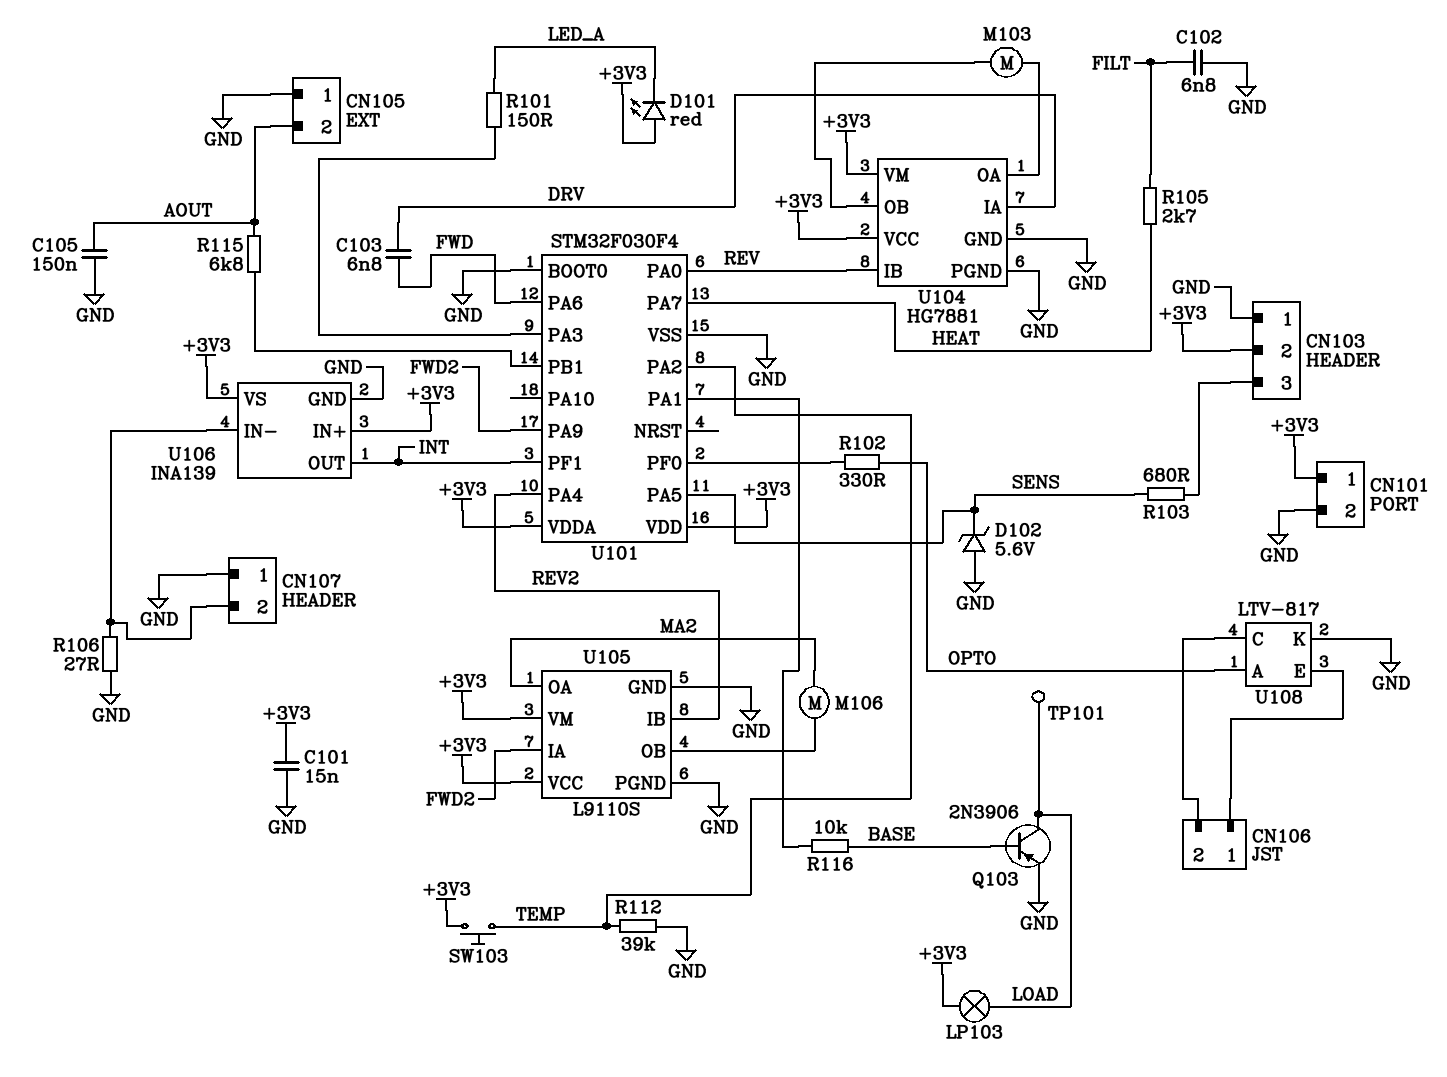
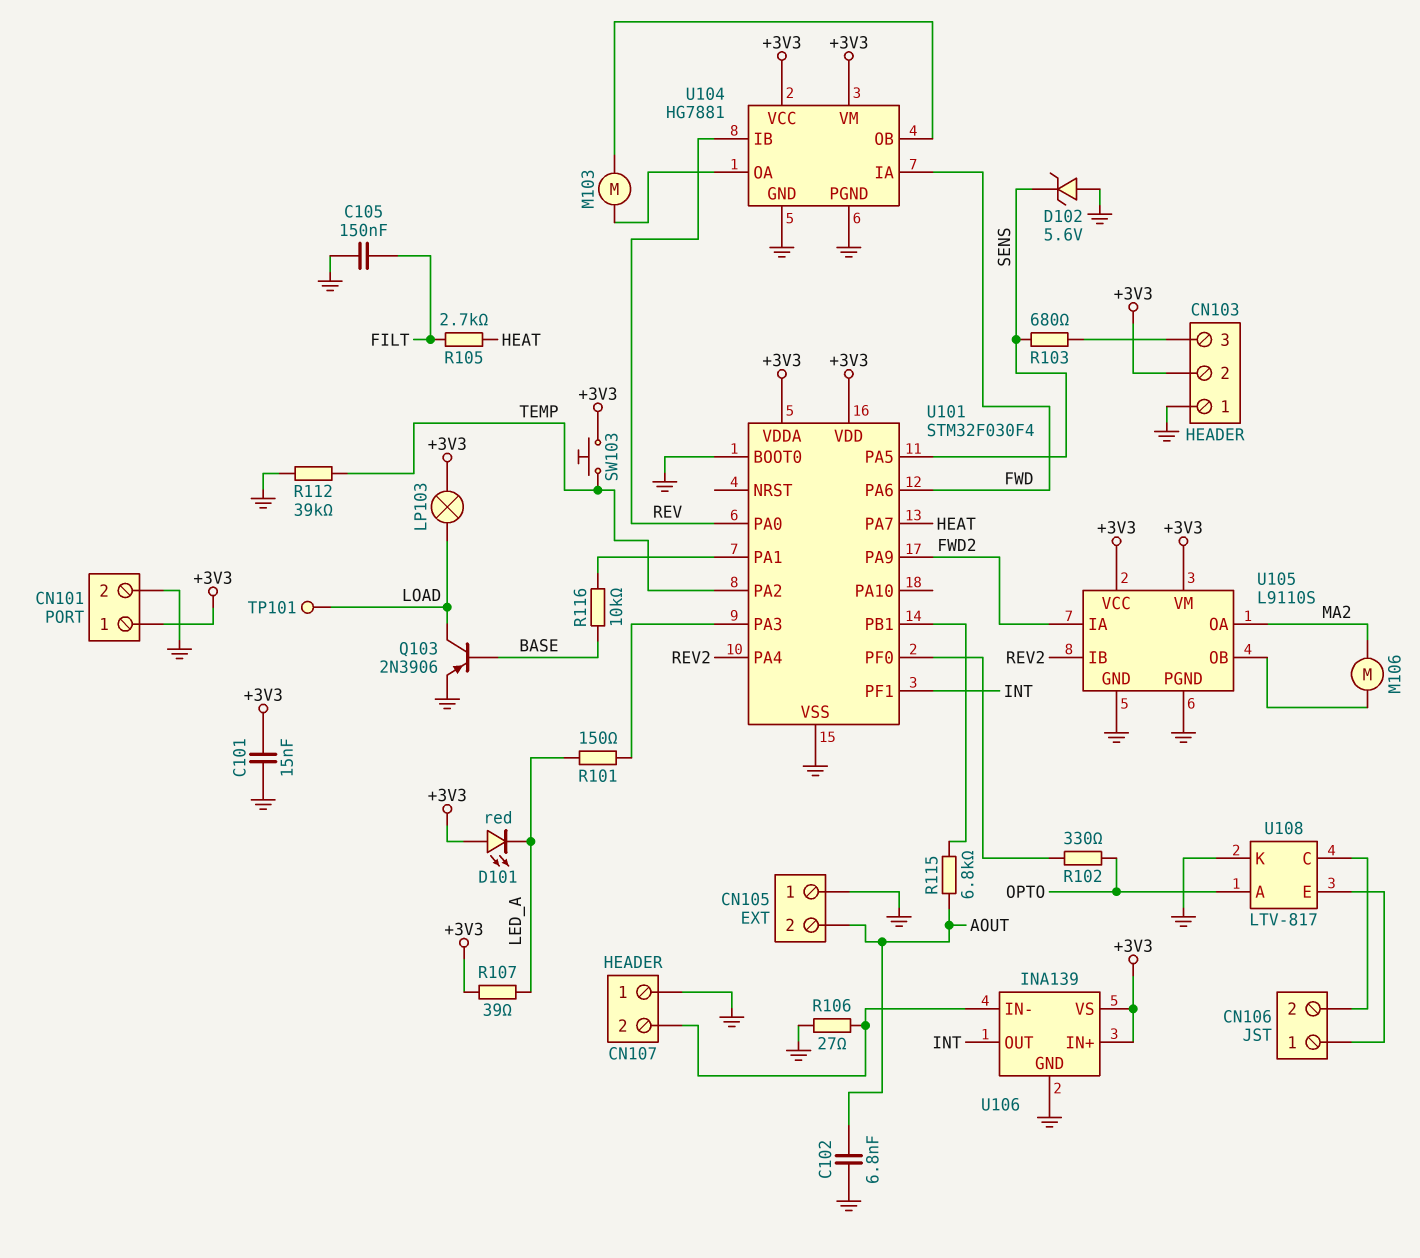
C102: 6.8nF (FILT, GND) -> 6.8nF (AOUT, GND)
C103: 6.8nF (DRV, FWD) -> none
C105: 150nF (AOUT, GND) -> 150nF (FILT, GND)
R107: none -> 39 (+3V3, LED_A)
U104 pin IA: DRV -> FWD

